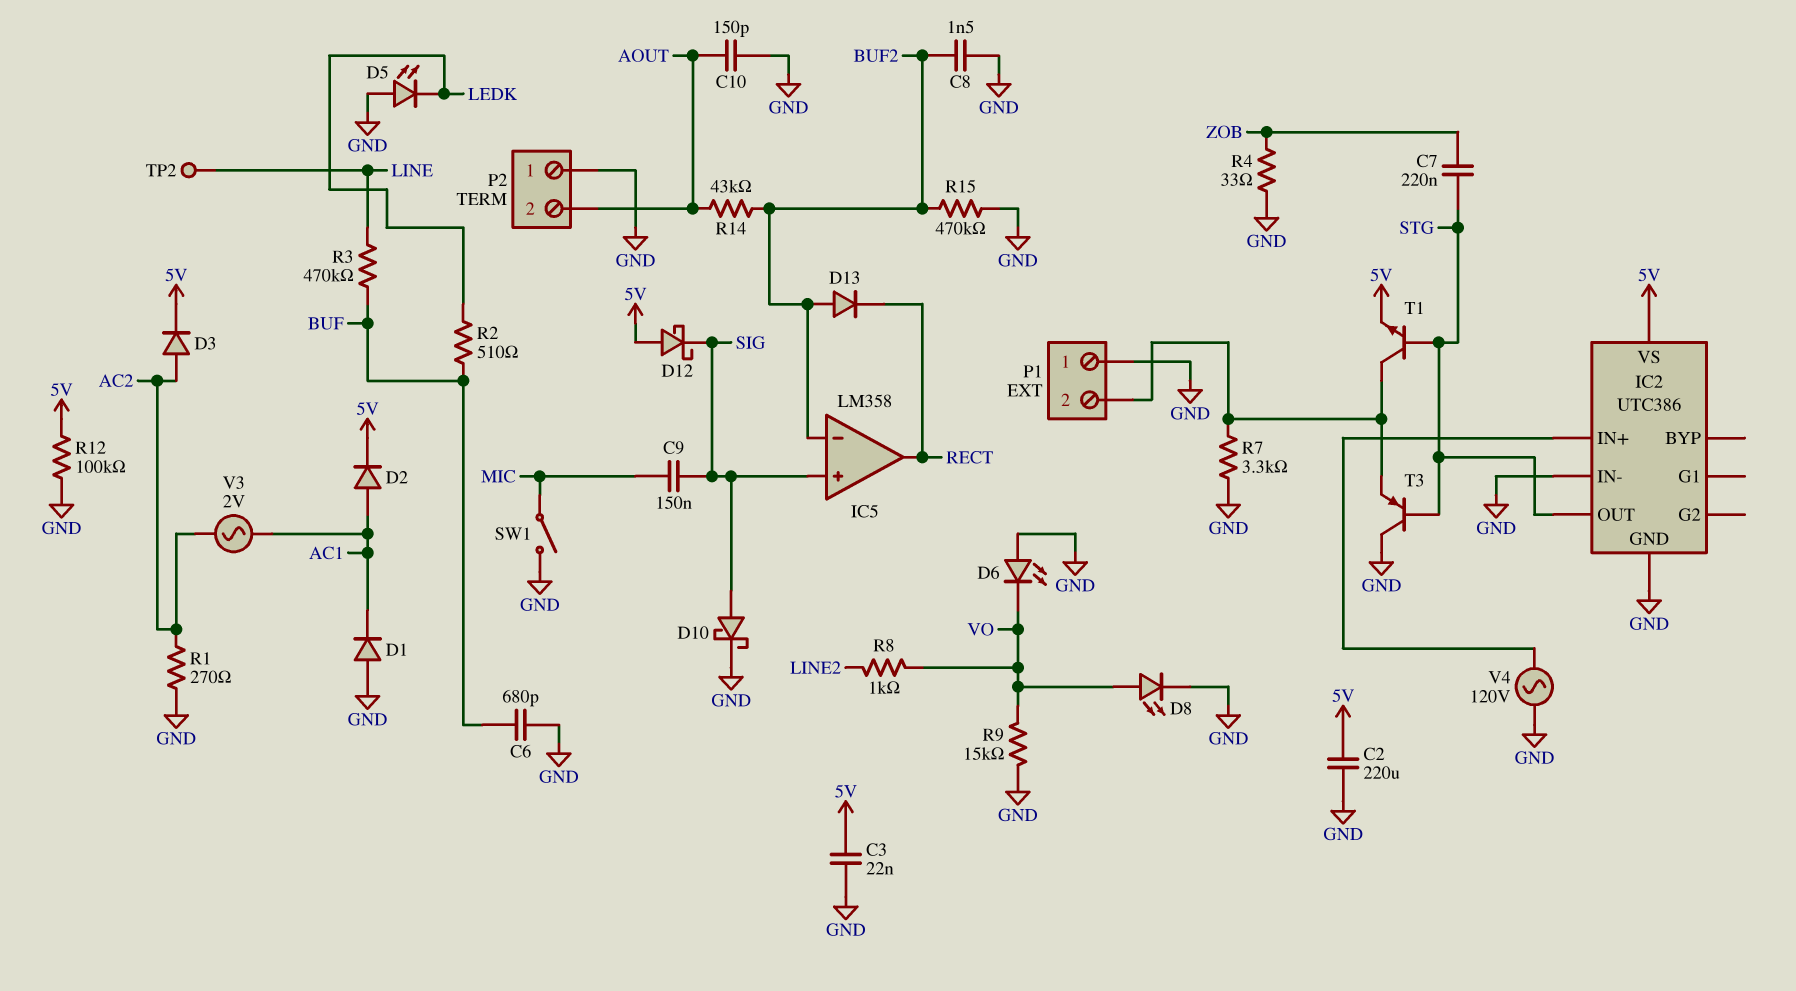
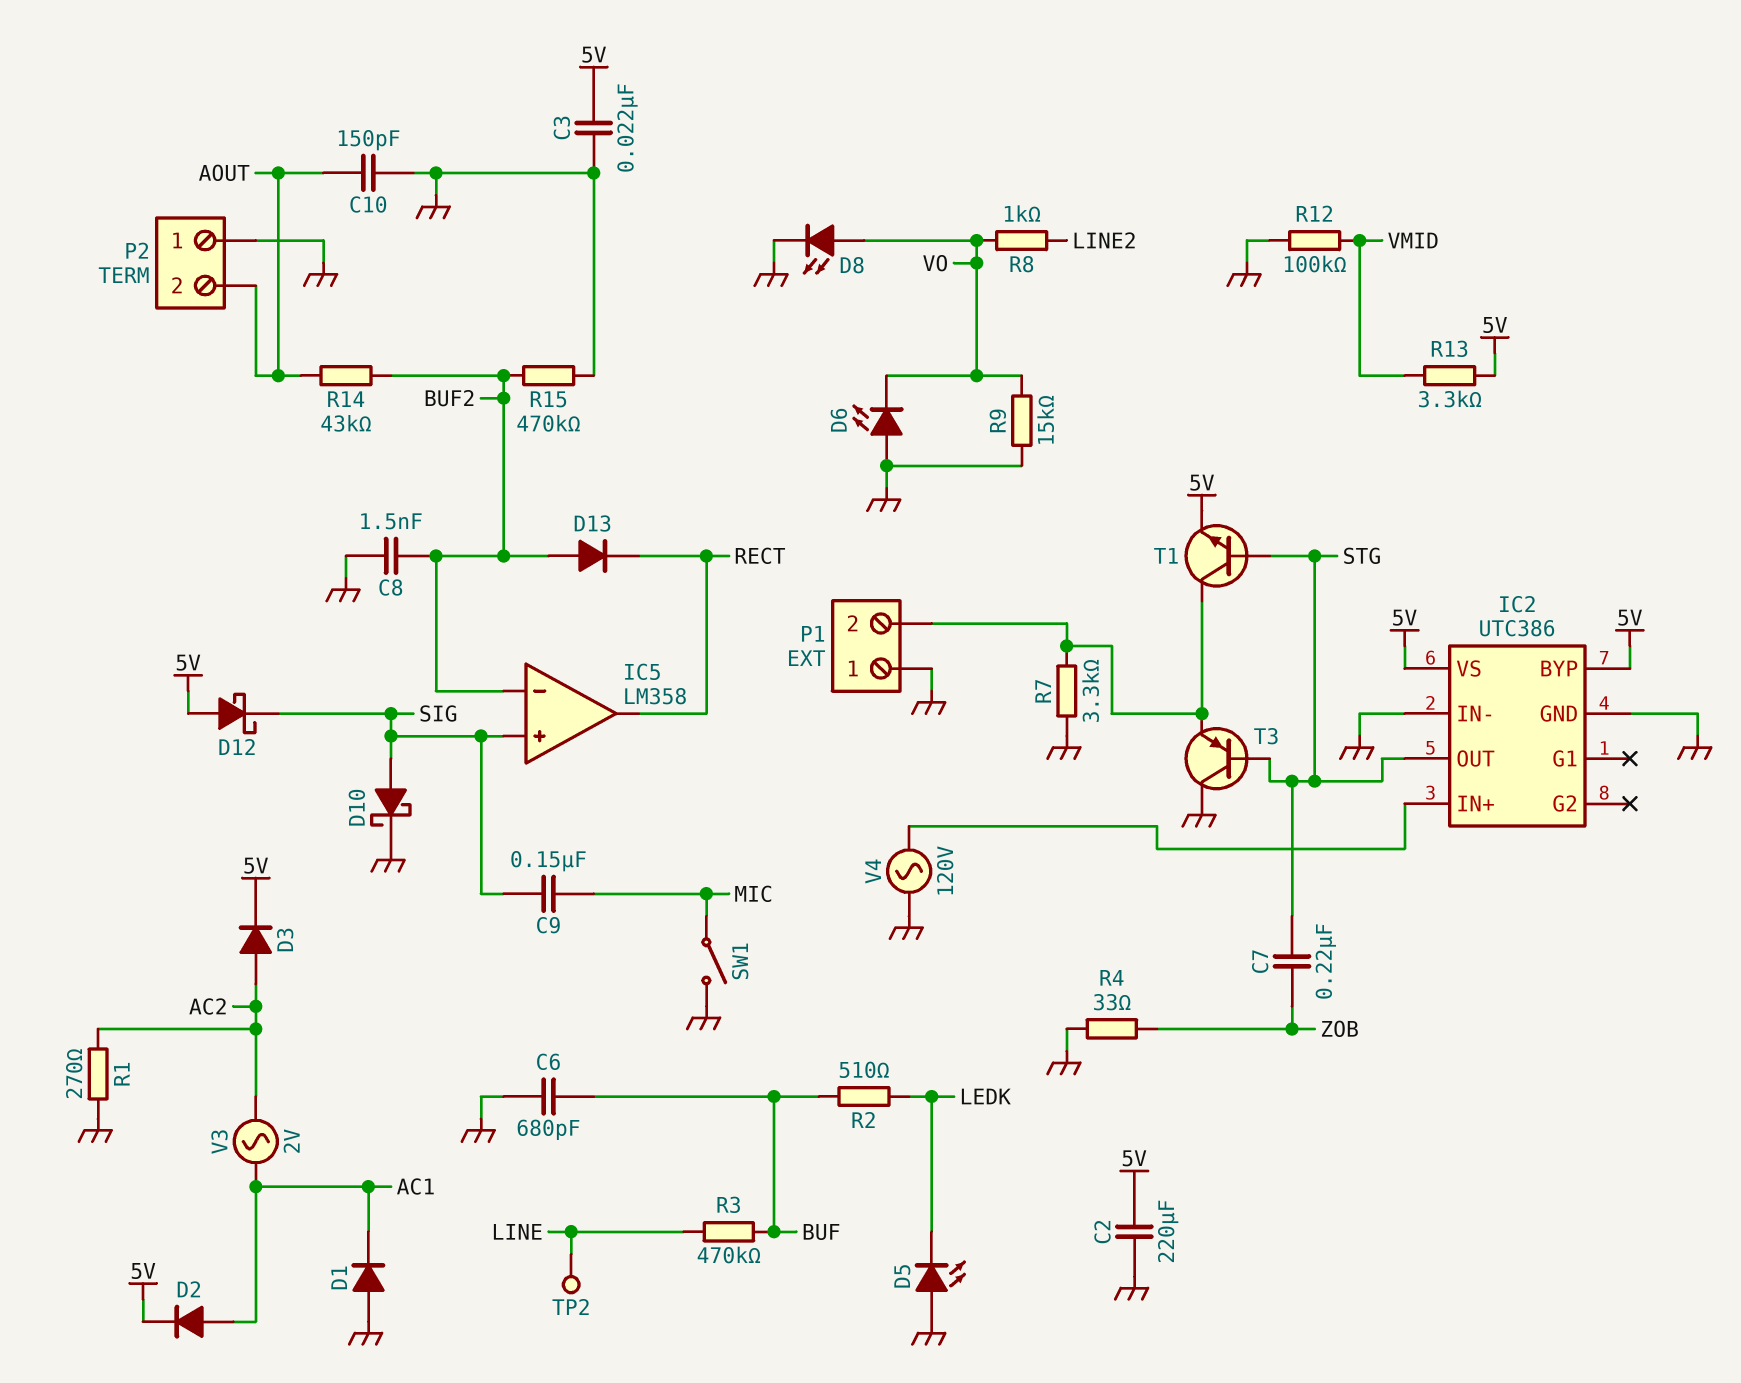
IC2 pin BYP: none -> 5V
R12: 100k (5V, GND) -> 100k (GND, VMID)
R13: none -> 3.3k (5V, VMID)

